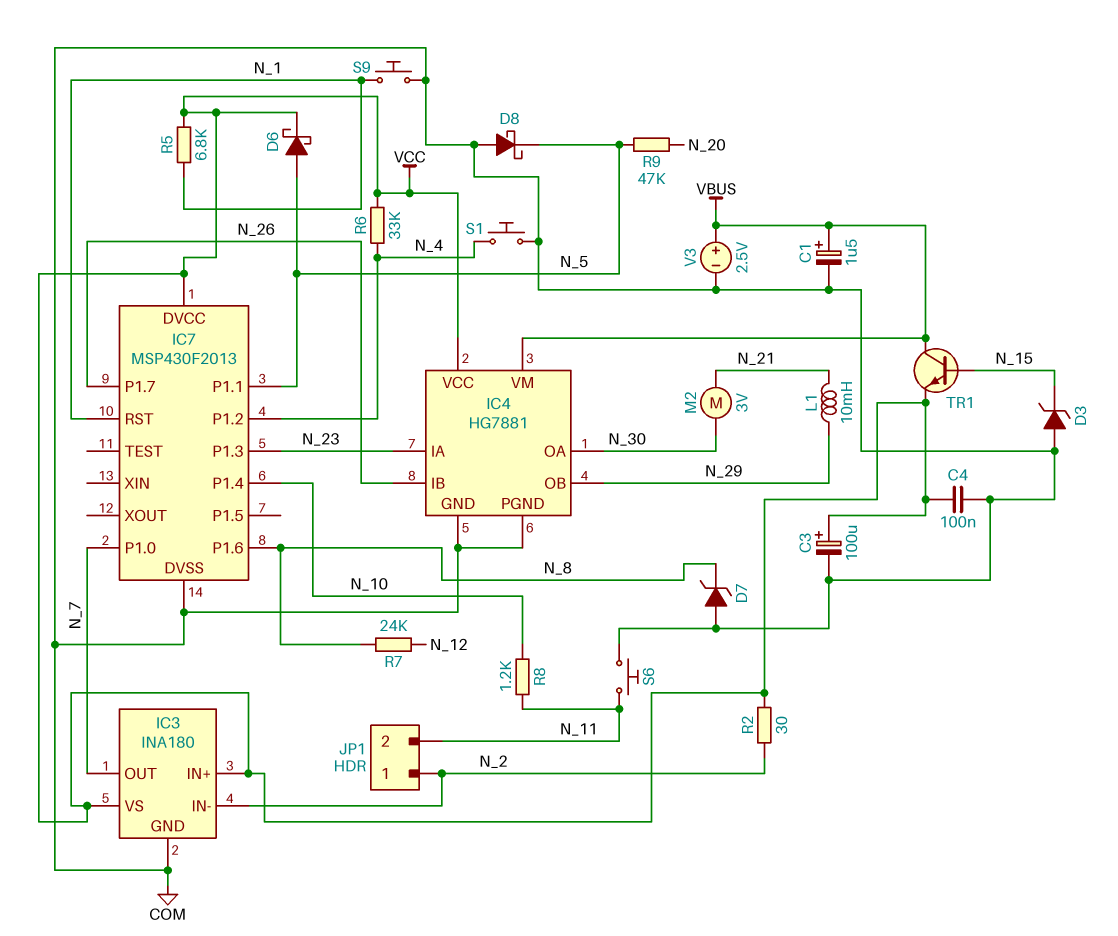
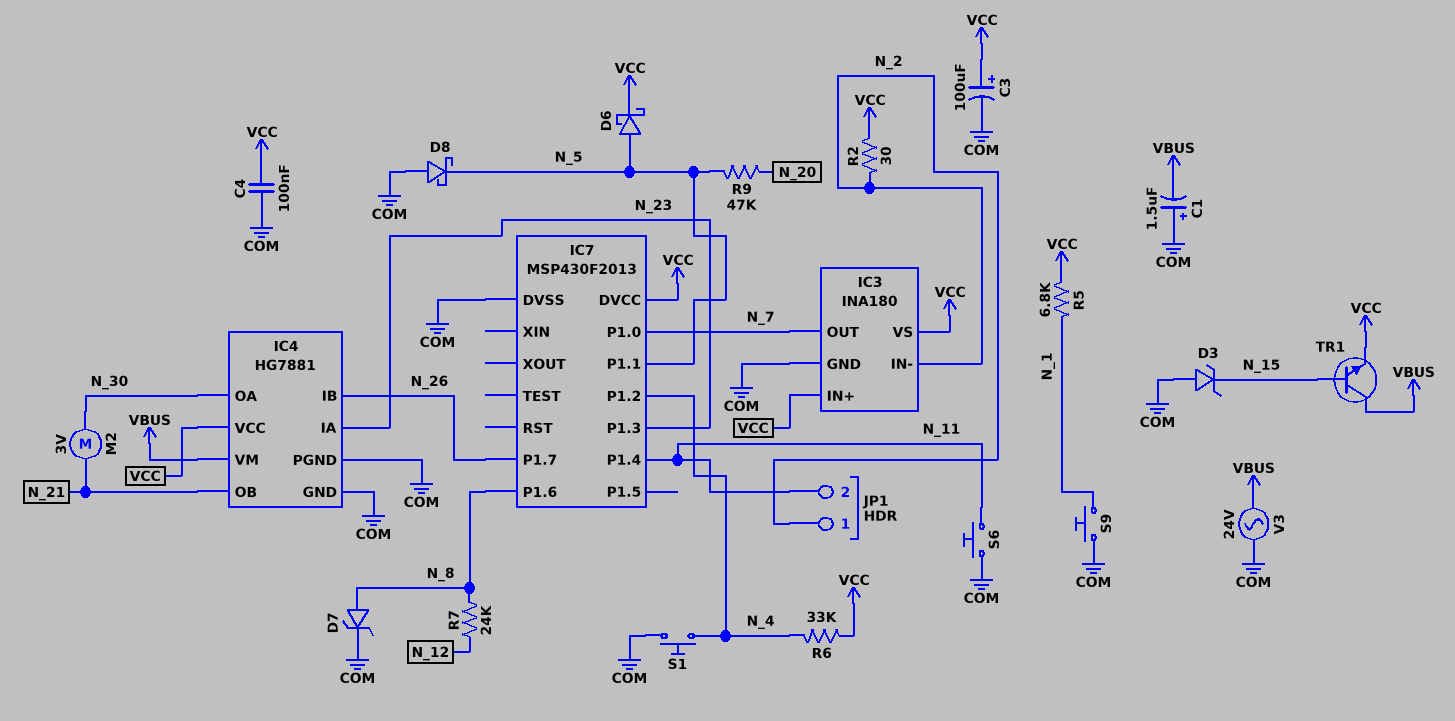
C1: 1.5uF (plus VBUS, minus COM) -> 1.5uF (plus COM, minus VBUS)
D7: zener (A COM, K N_8) -> zener (A N_8, K COM)
IC4 pin OB: N_29 -> N_21
IC7 pin P1.4: N_10 -> N_11
IC7 pin RST: N_1 -> none
L1: 10mH (N_21, N_29) -> none
R8: 1.2k (N_10, N_11) -> none
V3: 2.5V (plus VBUS, minus COM) -> AC 24V (COM, VBUS)

